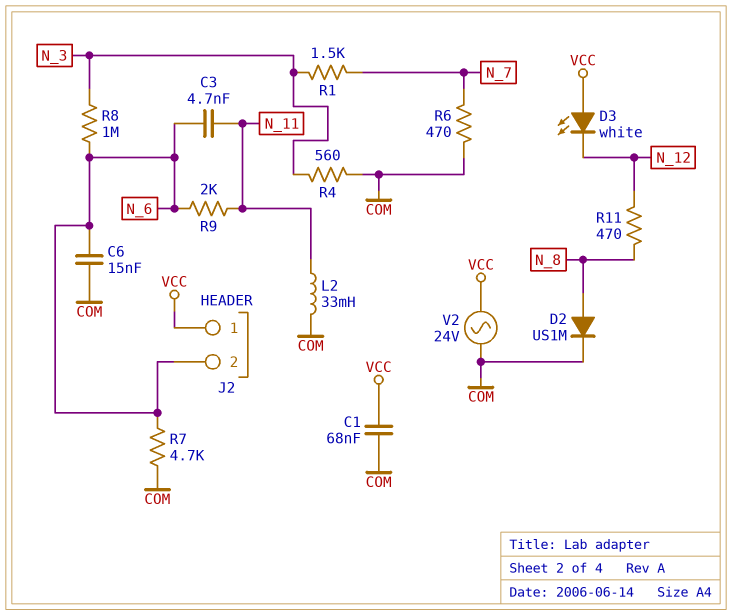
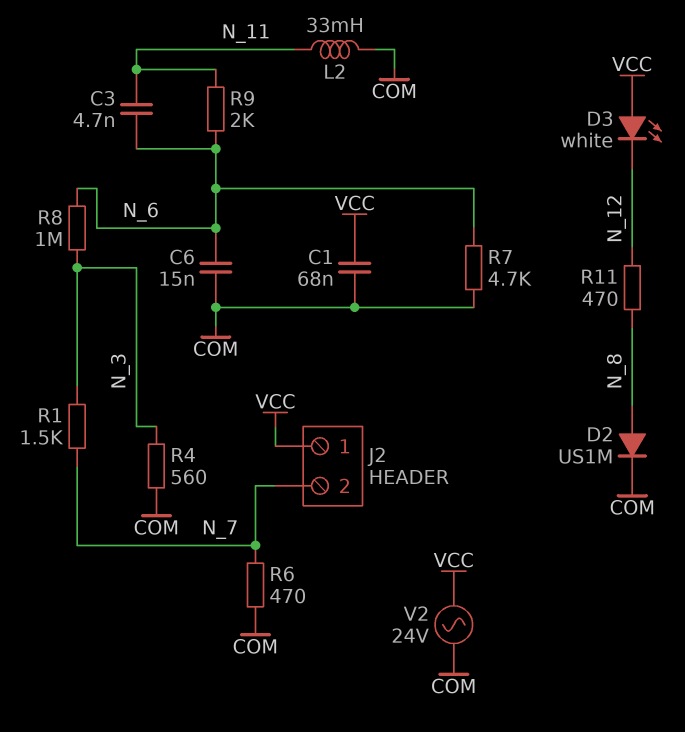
J2 pin 2: N_6 -> N_7

